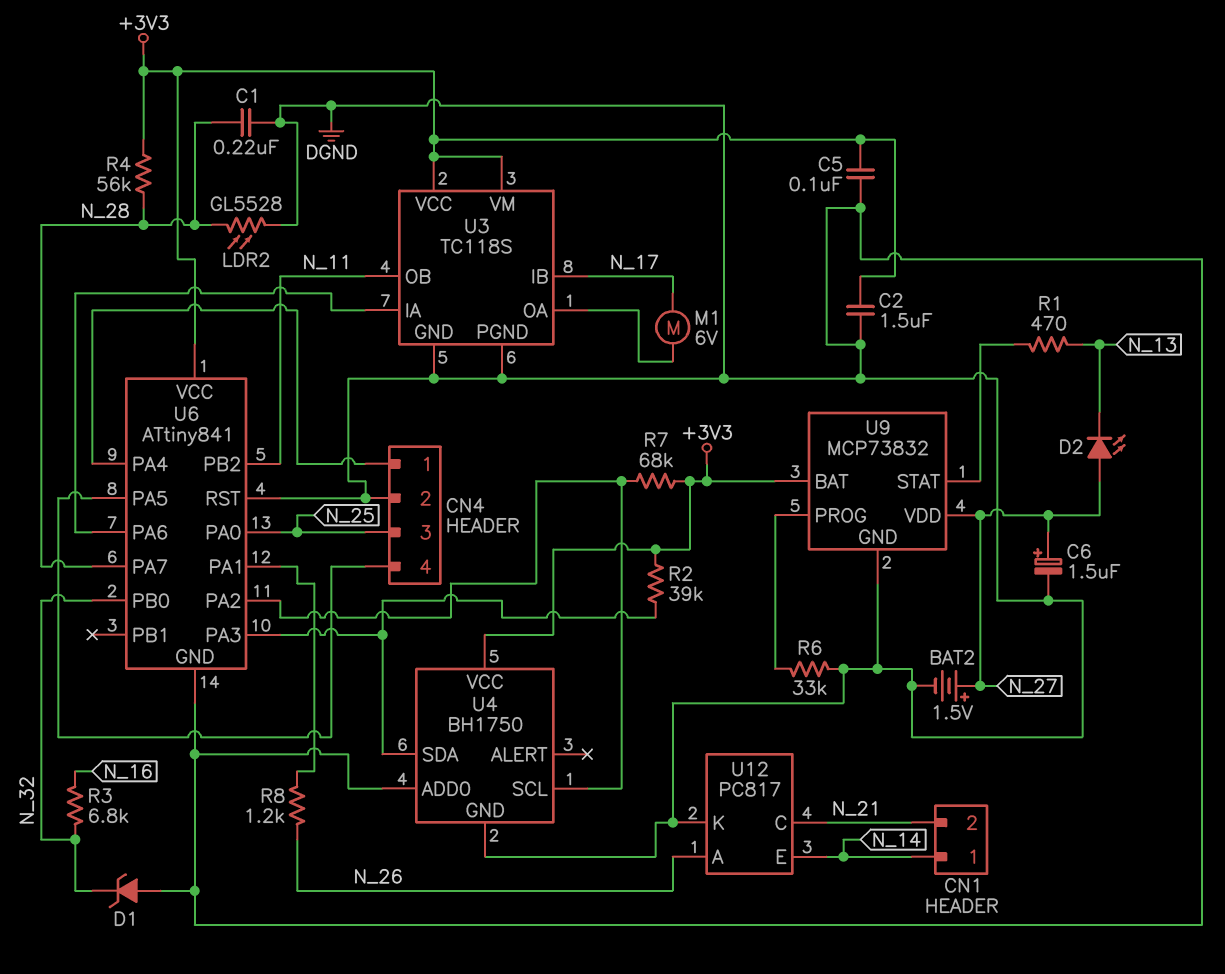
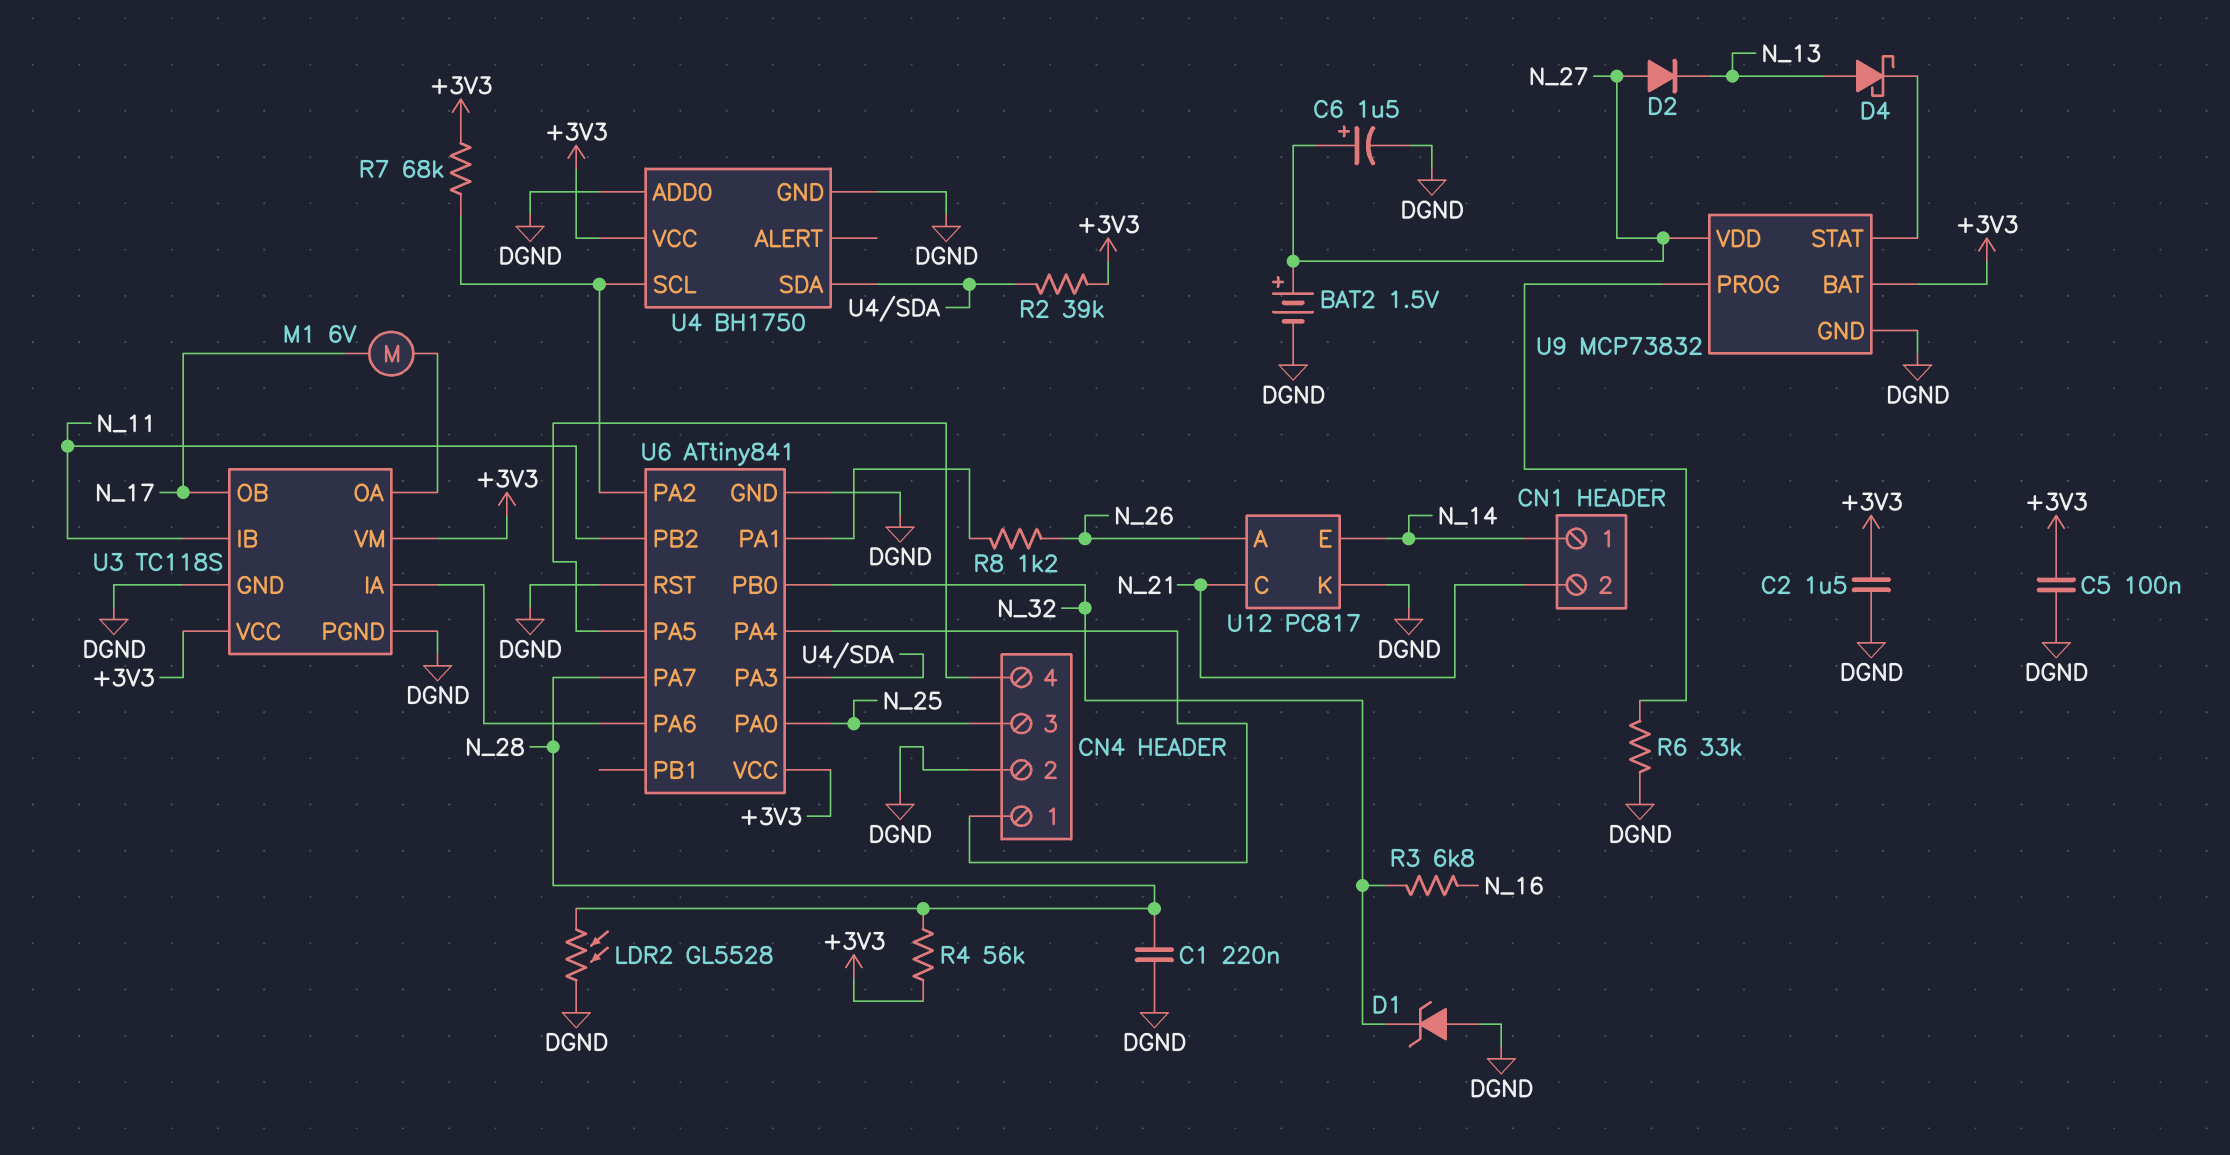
D2: LED (A N_27, K N_13) -> diode (A N_27, K N_13)
D4: none -> schottky (A N_13, K U9/STAT)
R1: 470 (N_13, U9/STAT) -> none
U3 pin IB: N_17 -> N_11
U3 pin OB: N_11 -> N_17

